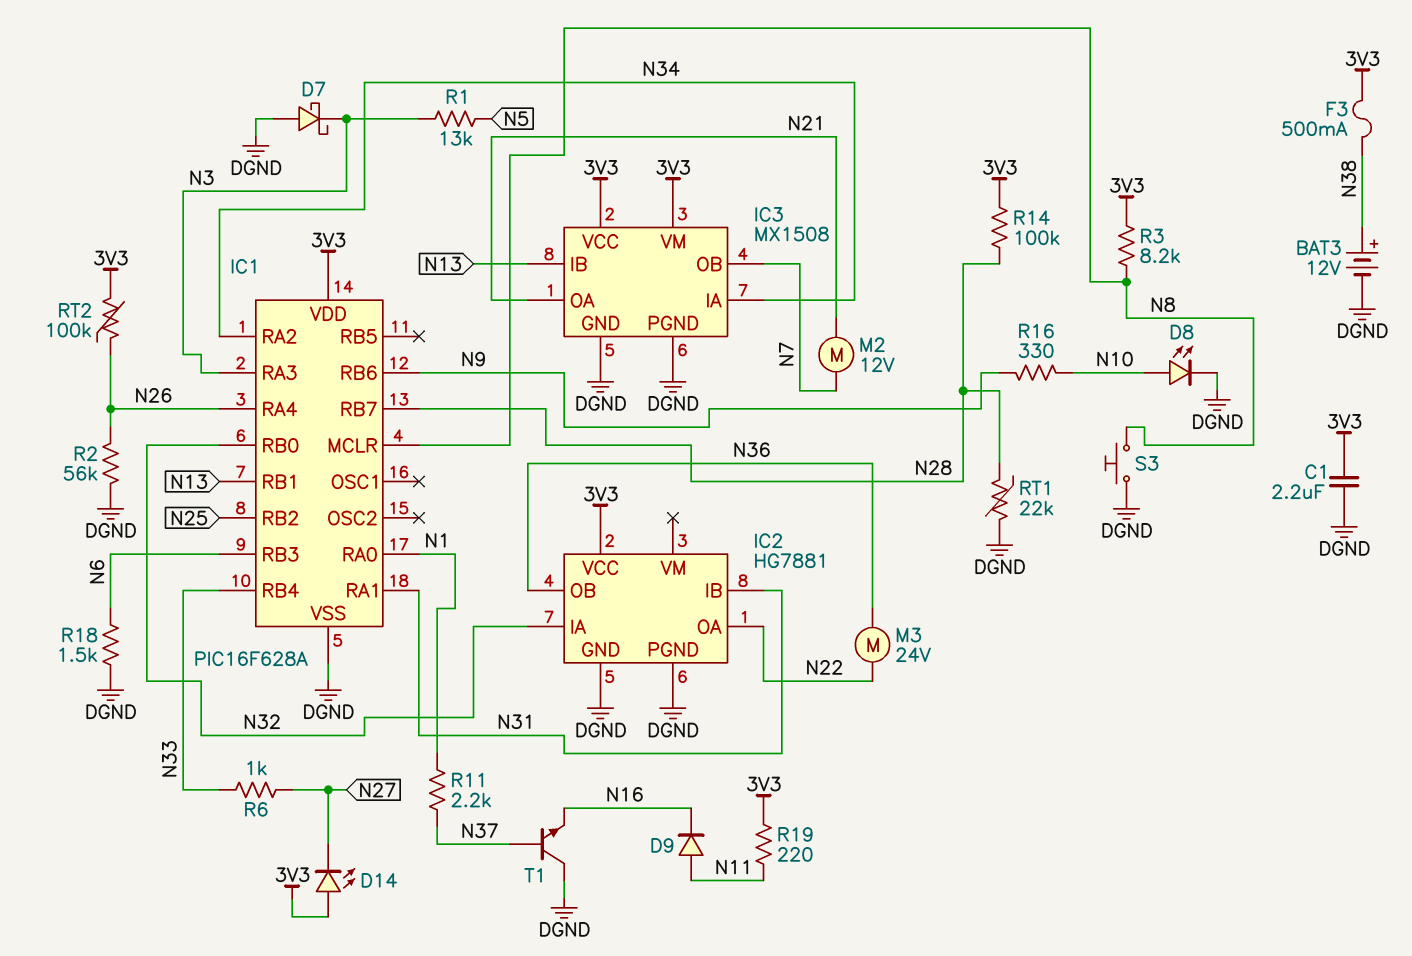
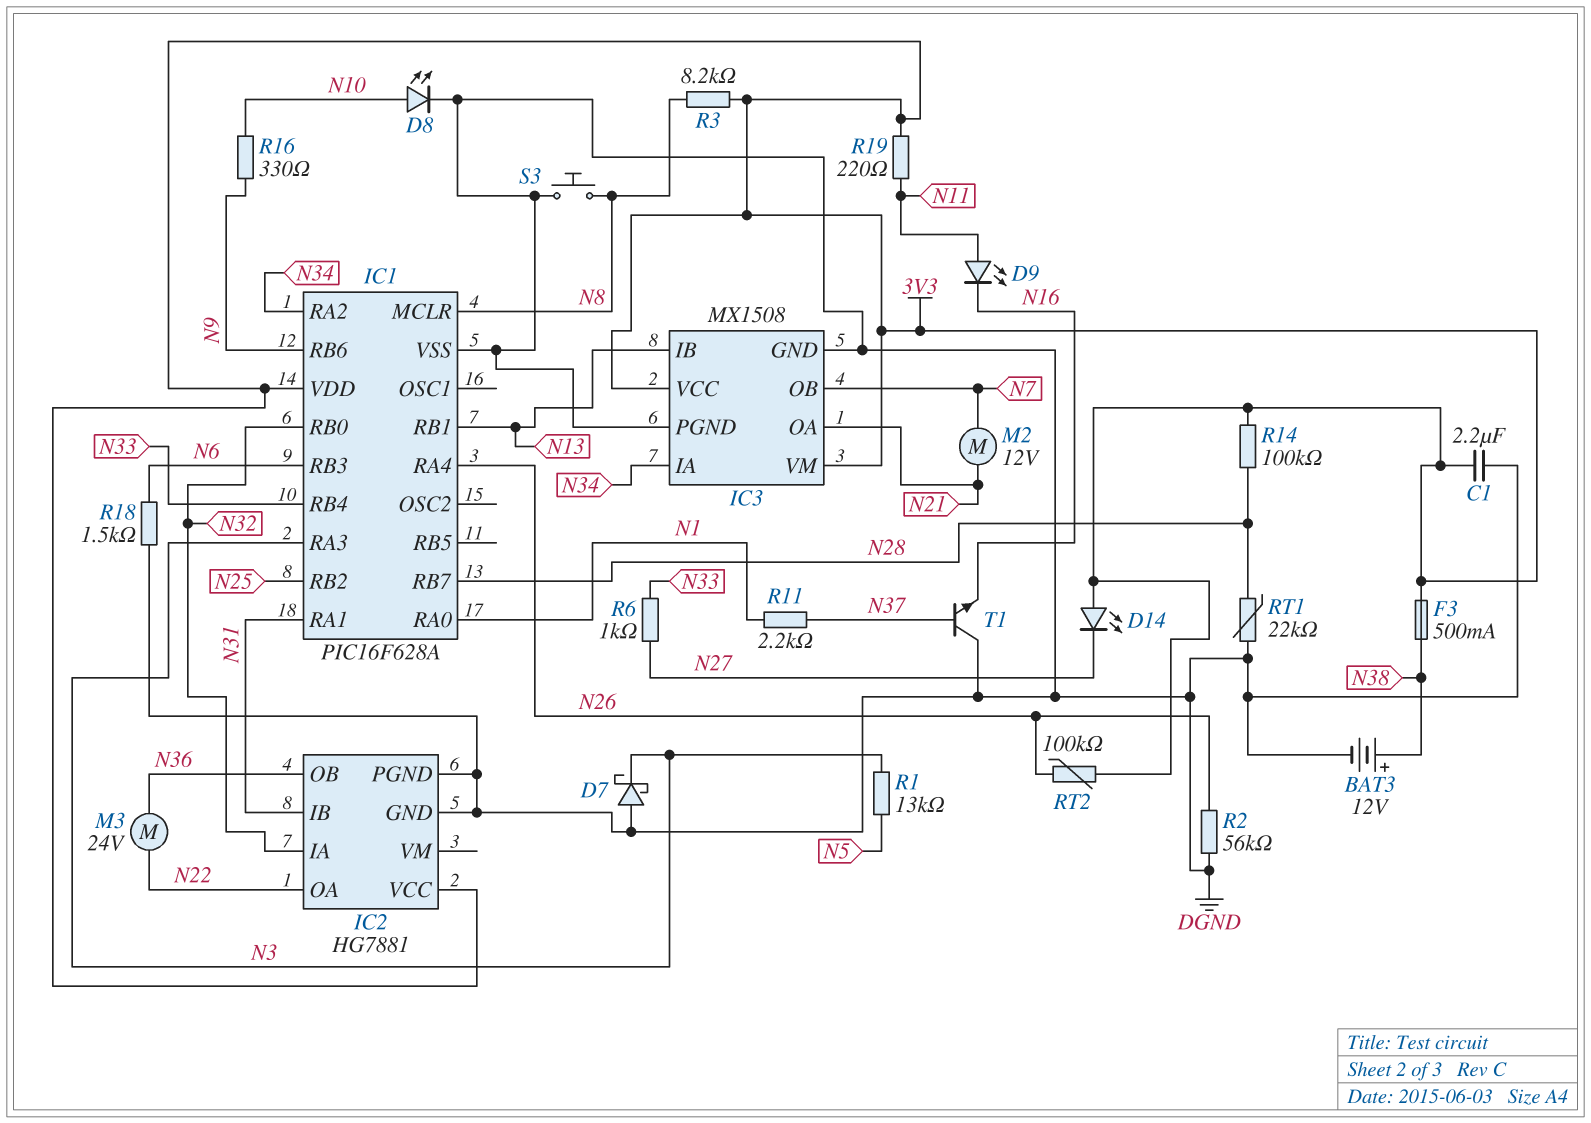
D9: diode (A N11, K N16) -> LED (A N11, K N16)

